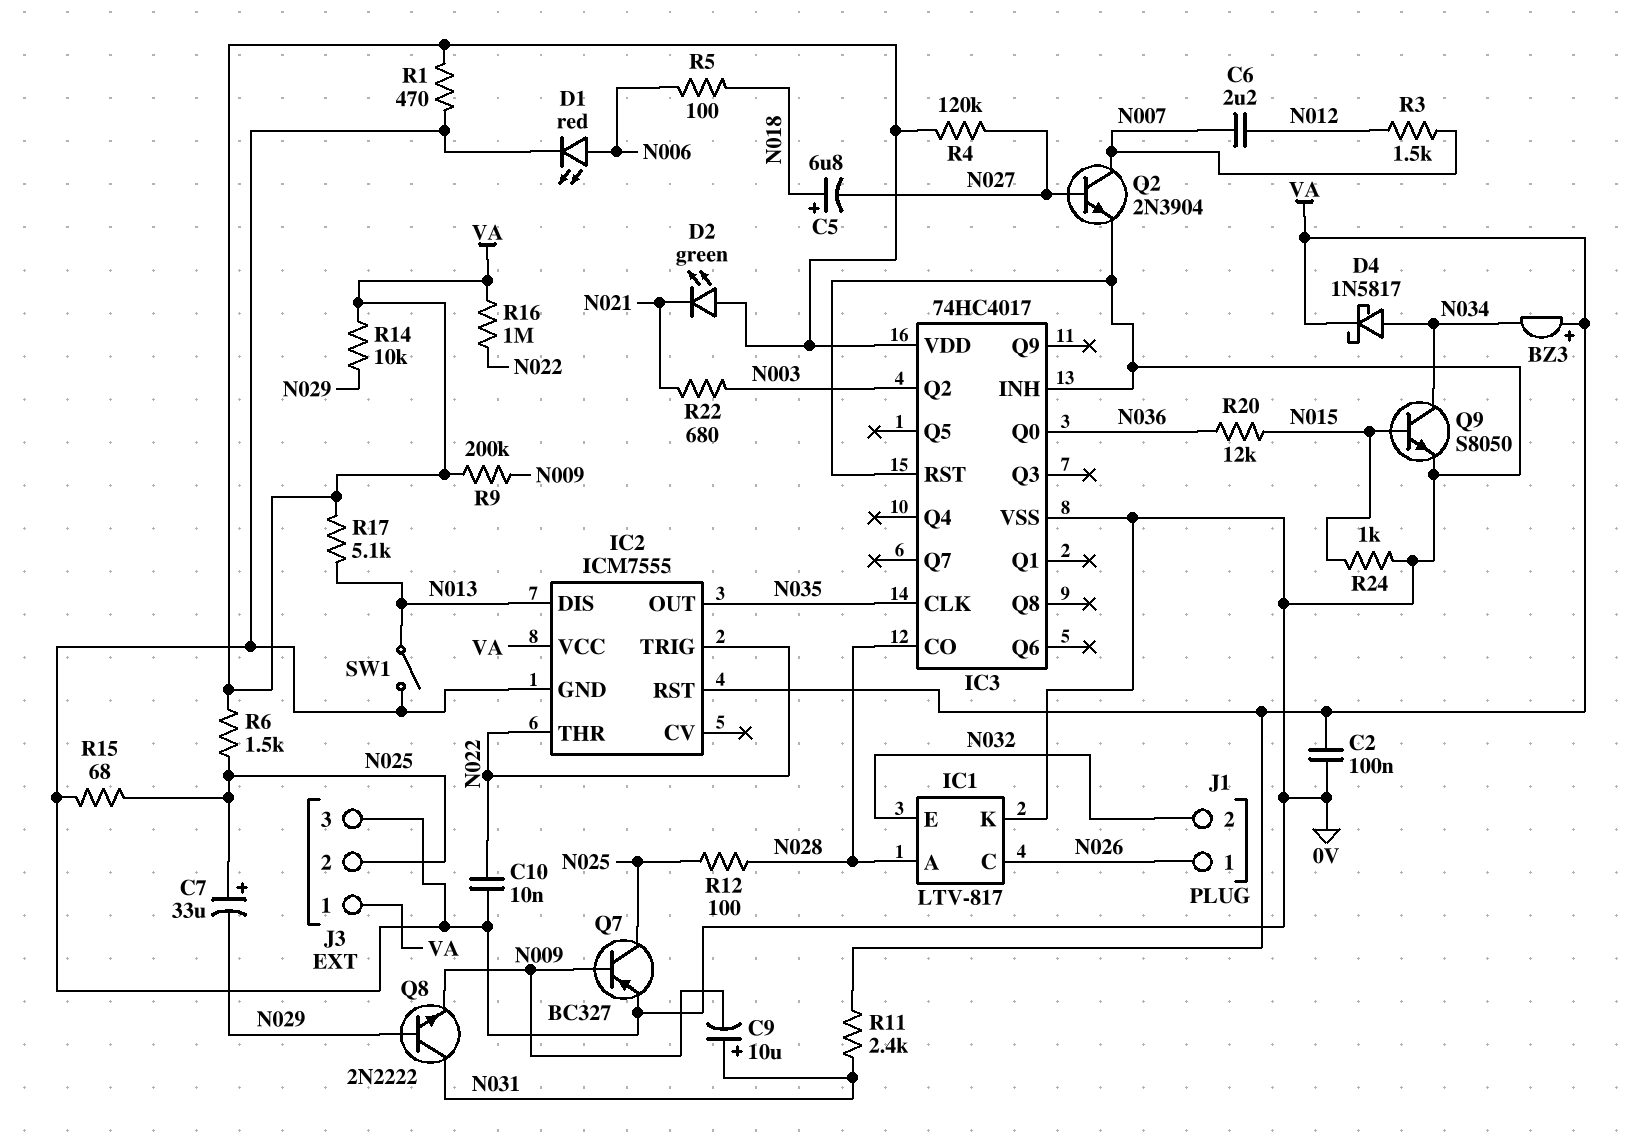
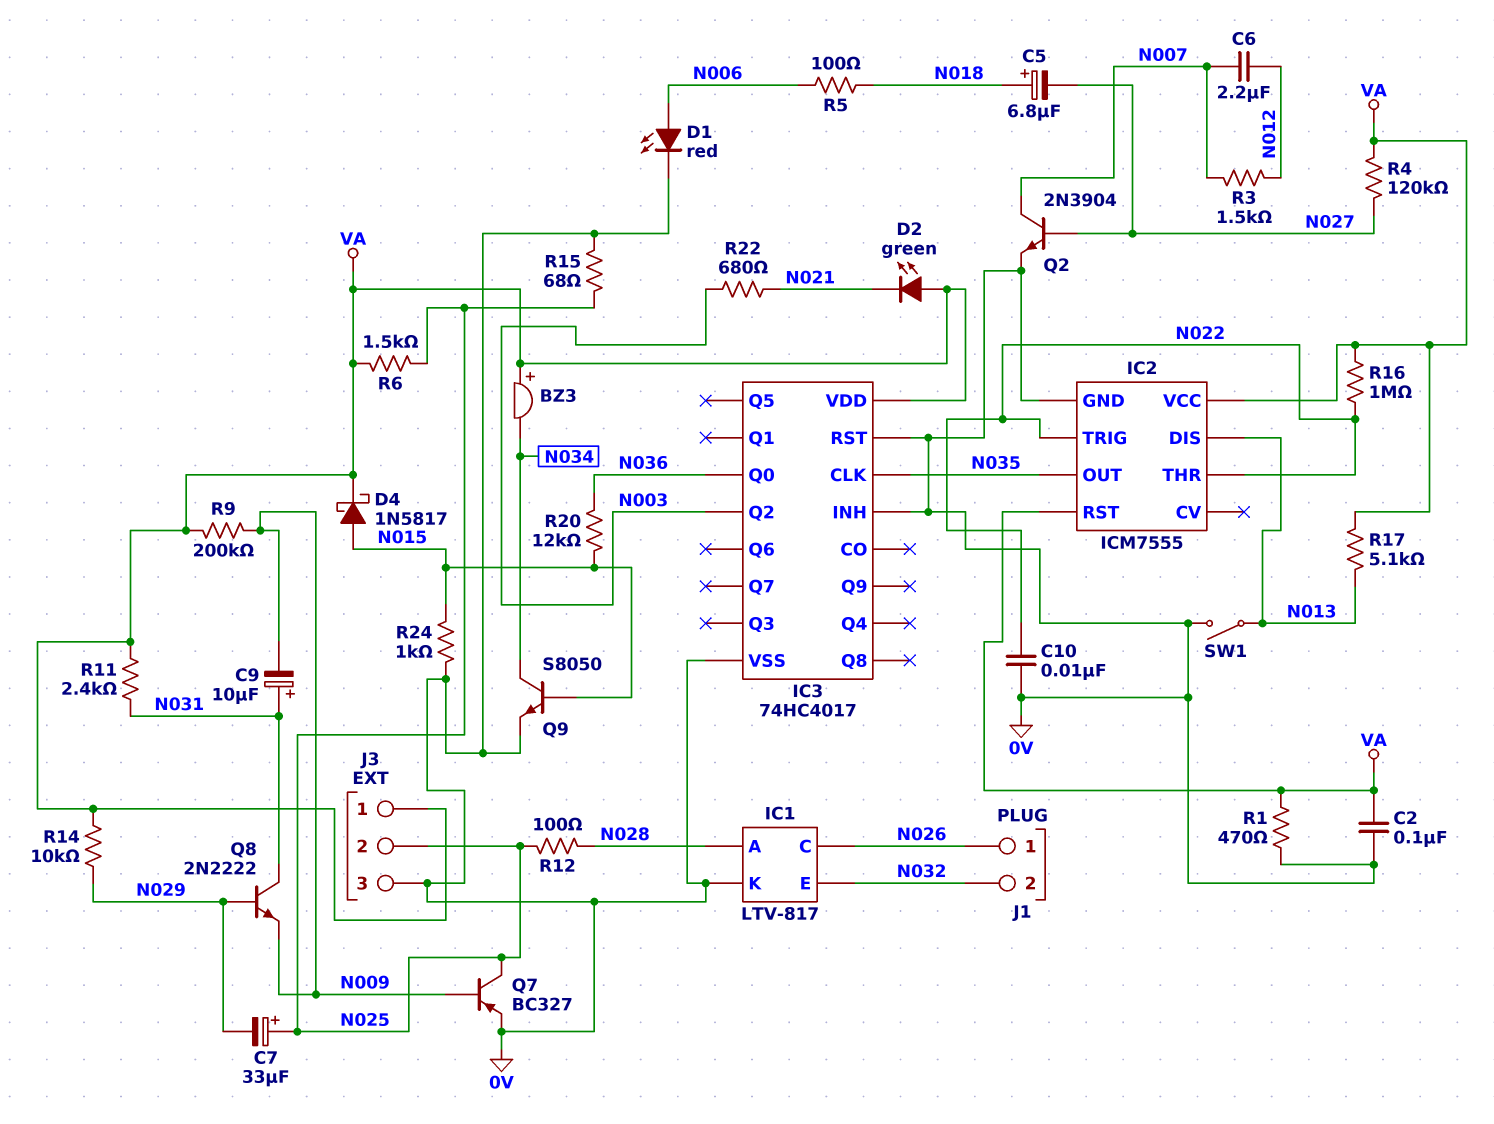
D4: schottky 1N5817 (A N034, K VA) -> schottky 1N5817 (A N015, K VA)
IC3 pin CO: N028 -> none

